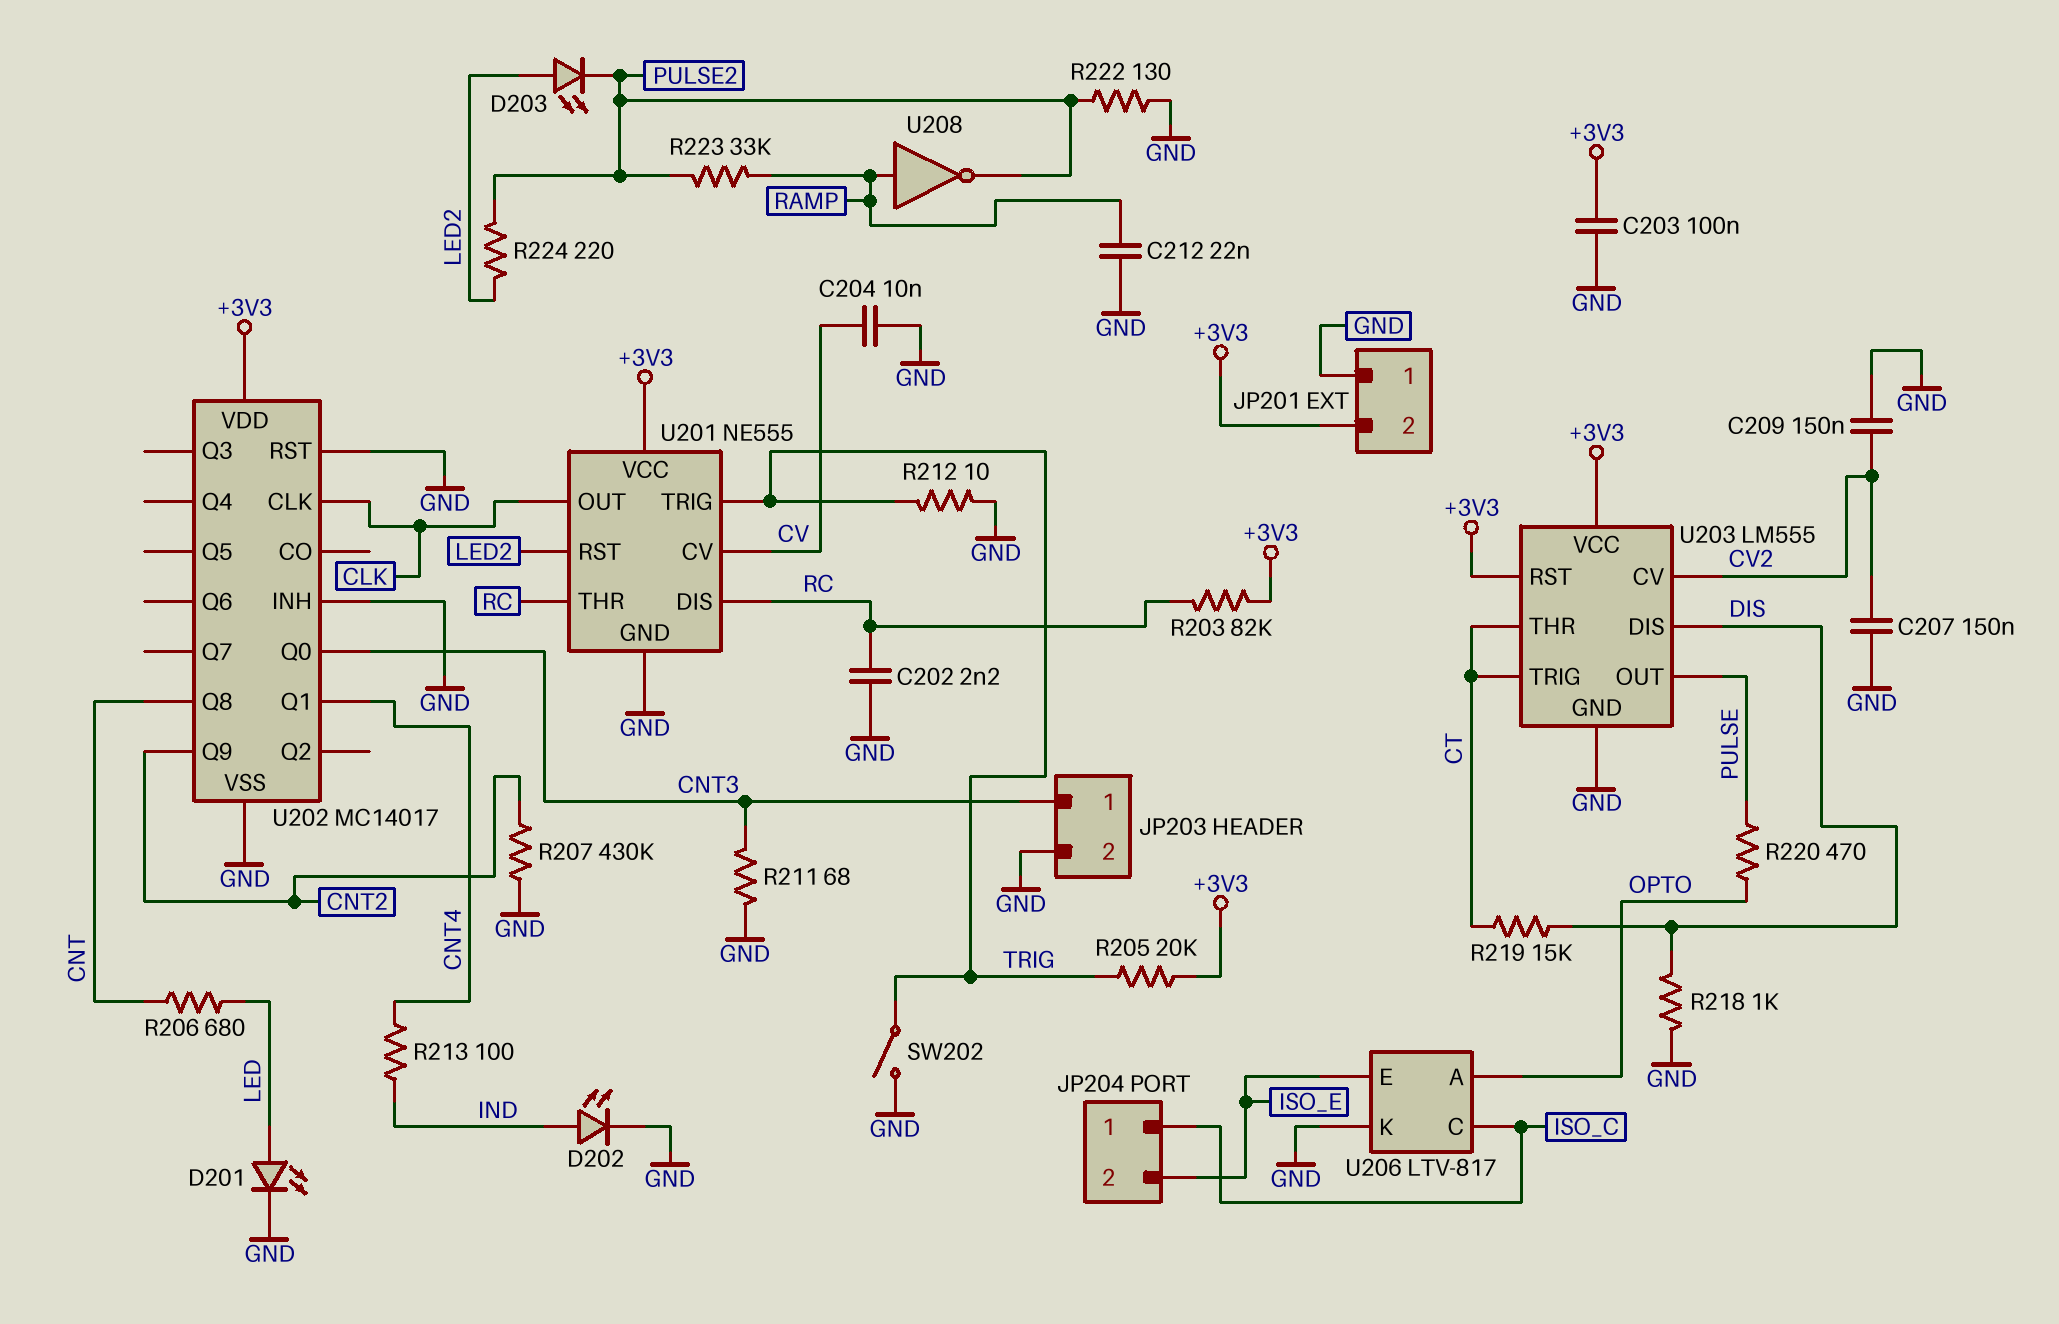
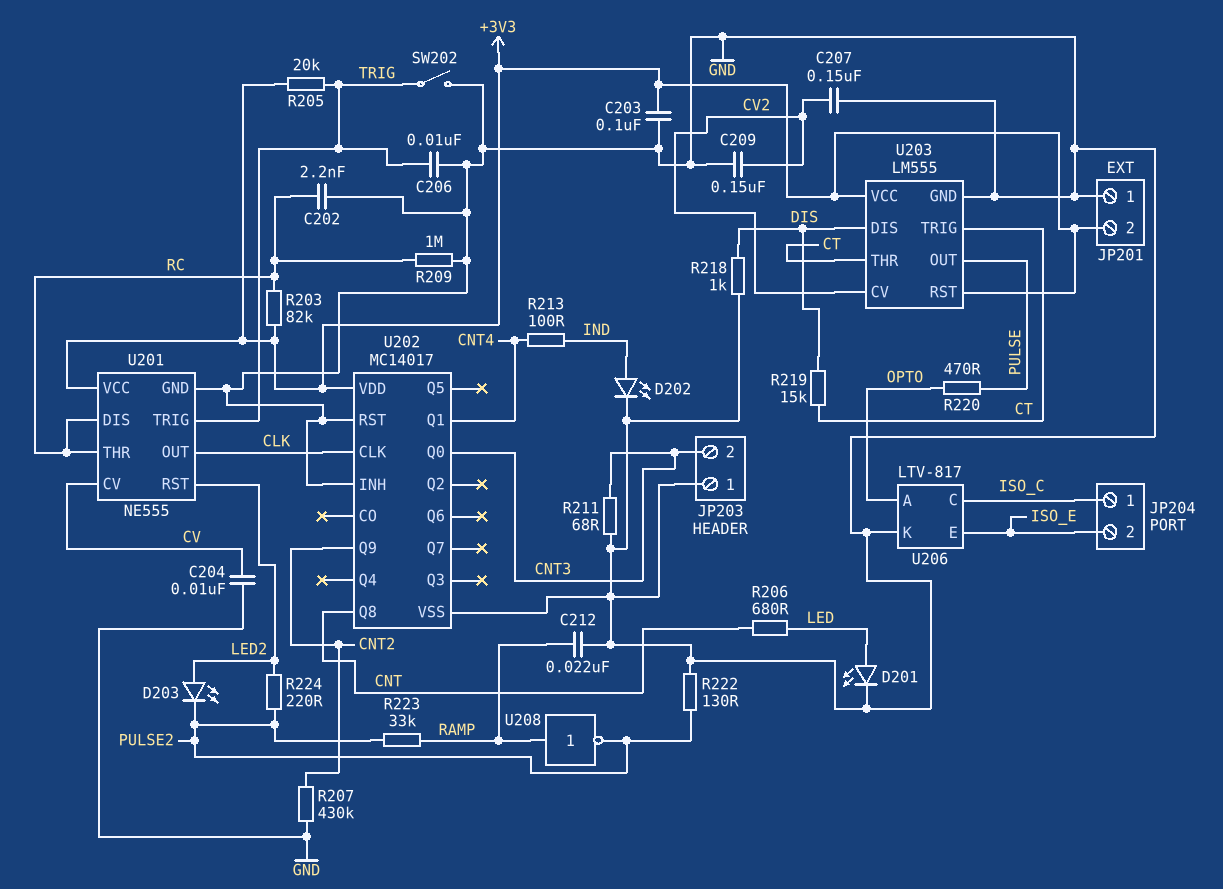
C206: none -> 10nF (GND, TRIG)
JP203 pin 1: CNT3 -> GND
JP203 pin 2: GND -> CNT3
R209: none -> 1M (GND, RC)
R212: 10 (GND, TRIG) -> none

